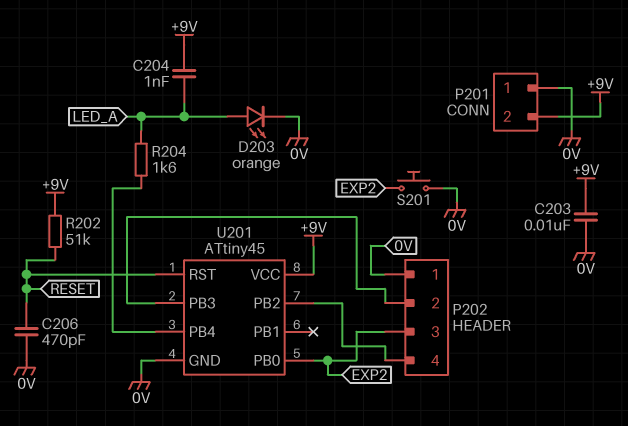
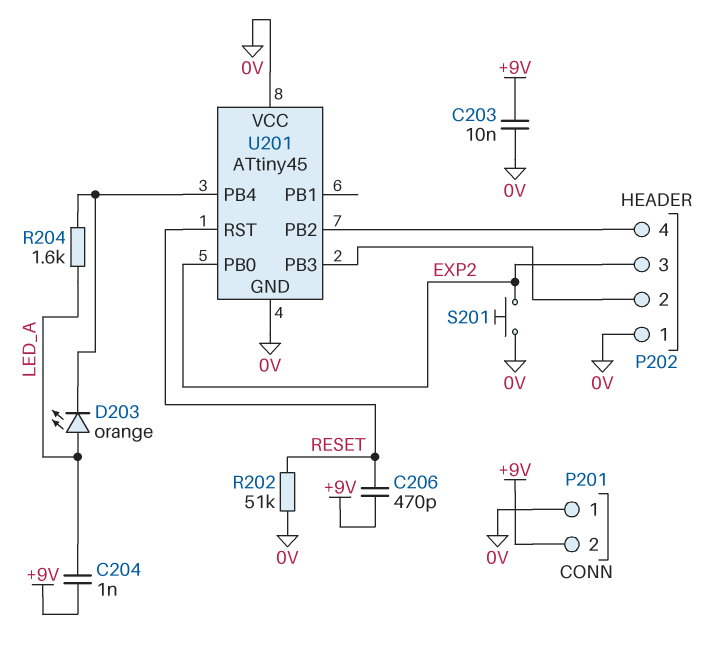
C206: 470pF (0V, RESET) -> 470pF (+9V, RESET)
D203: LED orange (A LED_A, K 0V) -> LED orange (A LED_A, K U201/PB4)
R202: 51k (+9V, RESET) -> 51k (0V, RESET)
U201 pin VCC: +9V -> 0V

